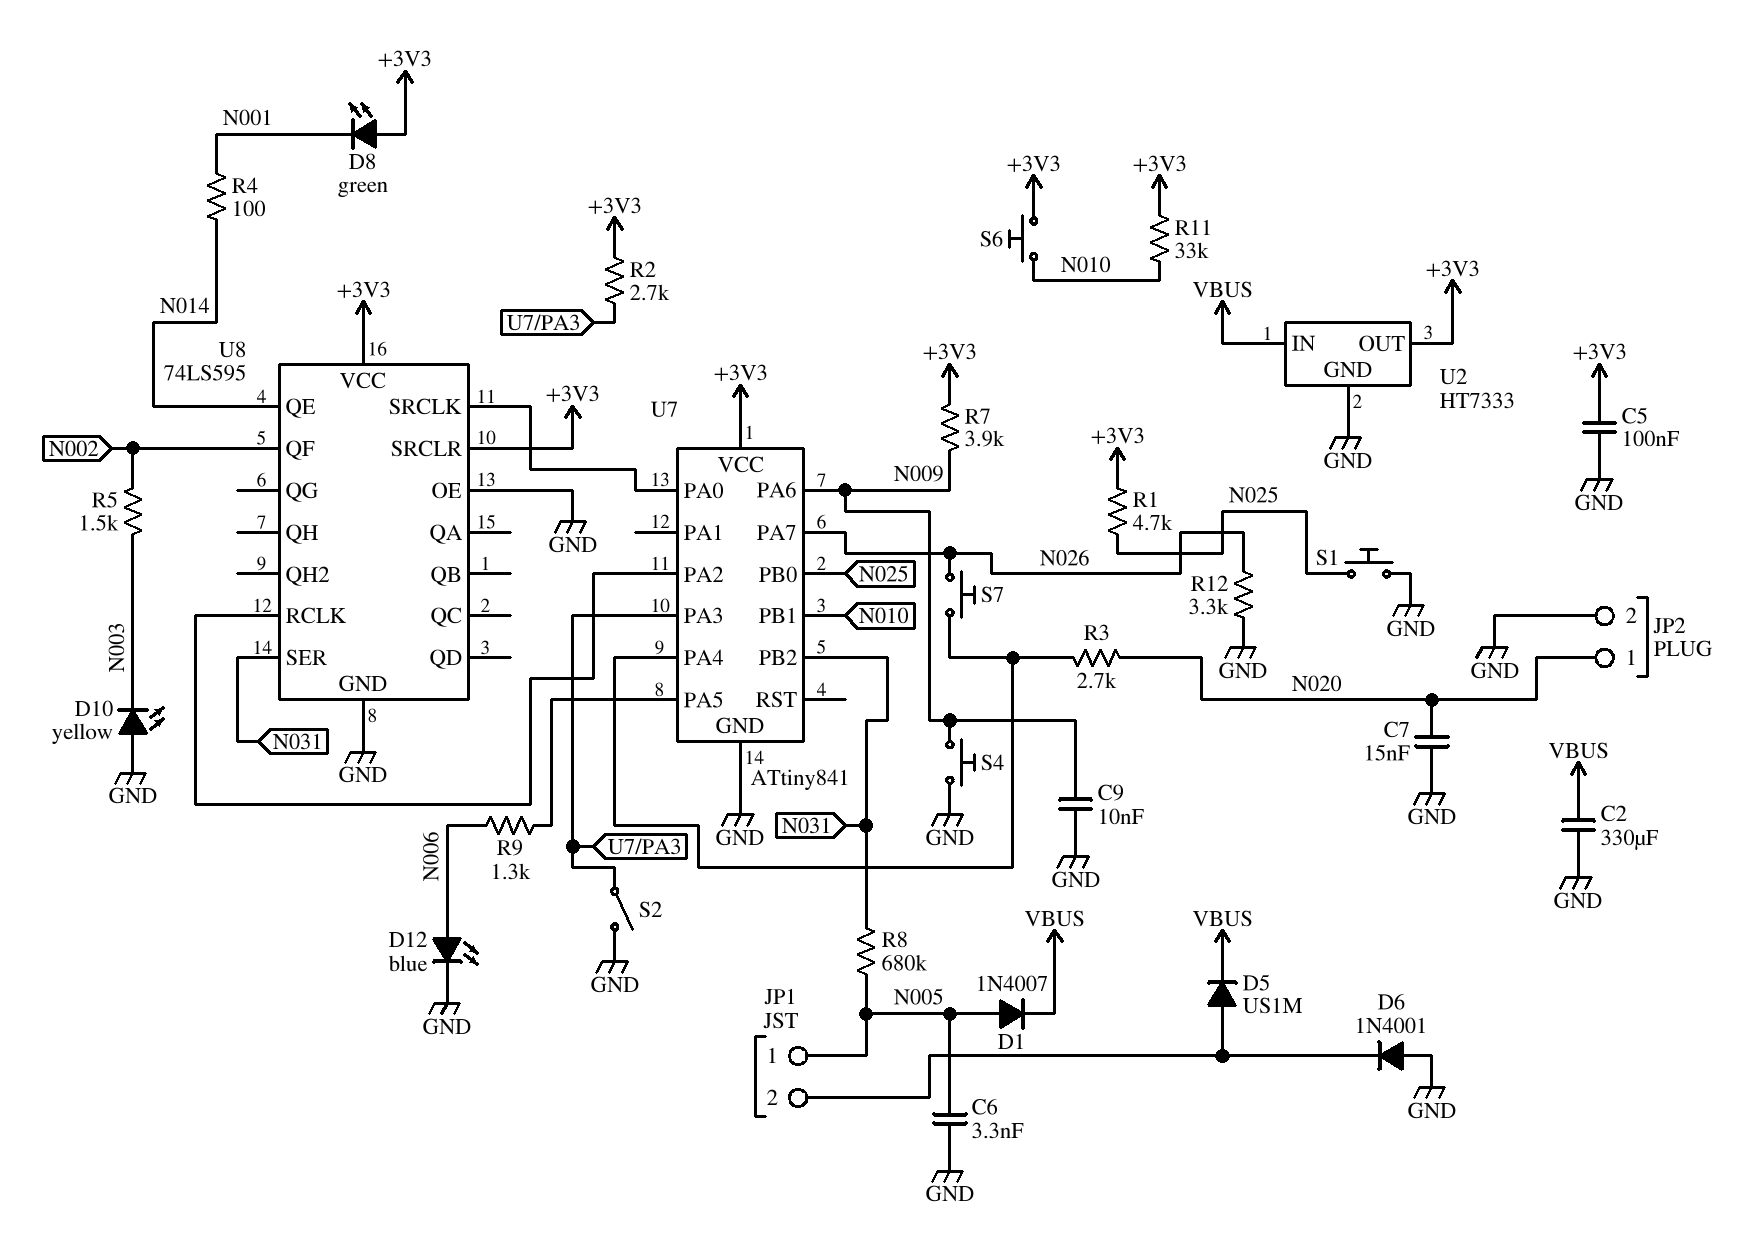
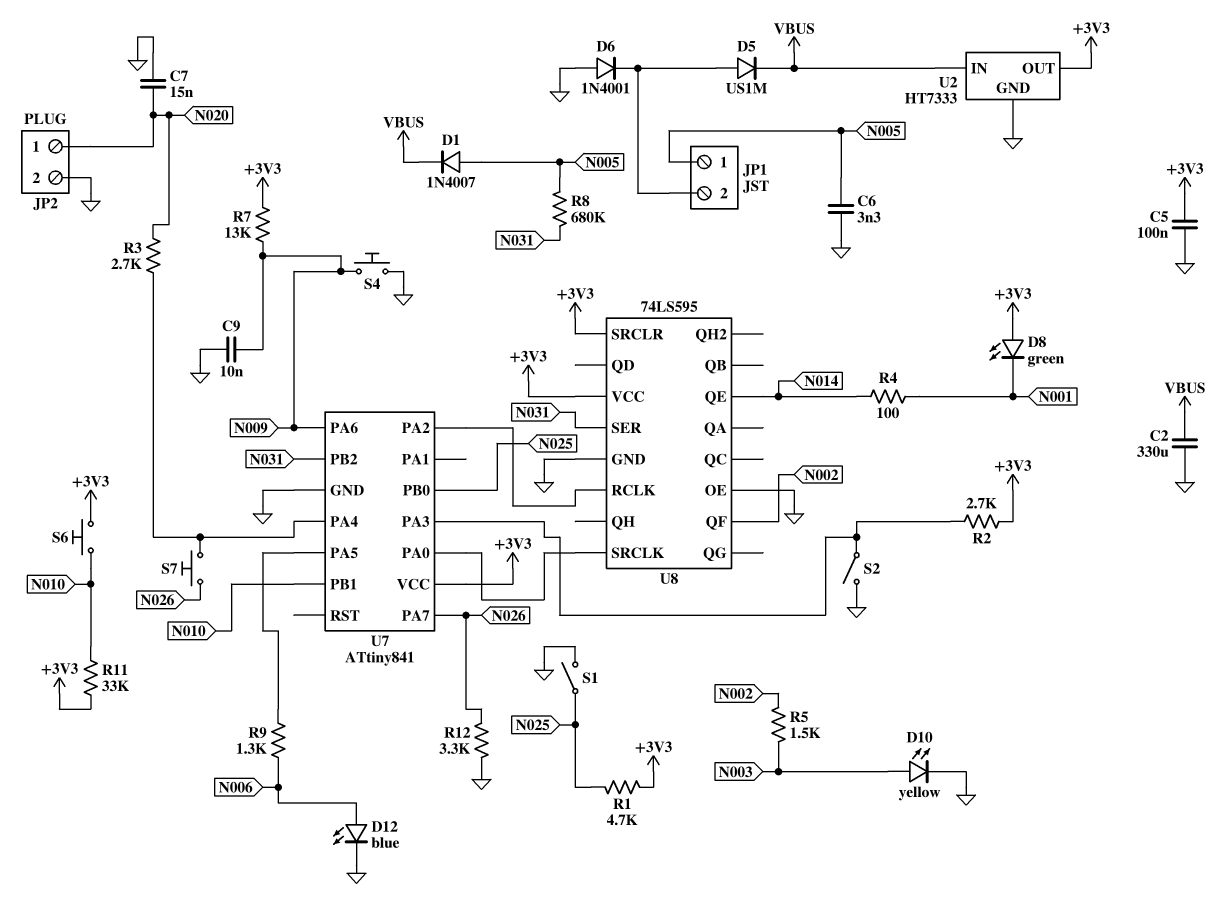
D10: LED yellow (A GND, K N003) -> LED yellow (A N003, K GND)
R7: 3.9k (+3V3, N009) -> 13k (+3V3, N009)
S1: button (GND, N025) -> switch (GND, N025)

